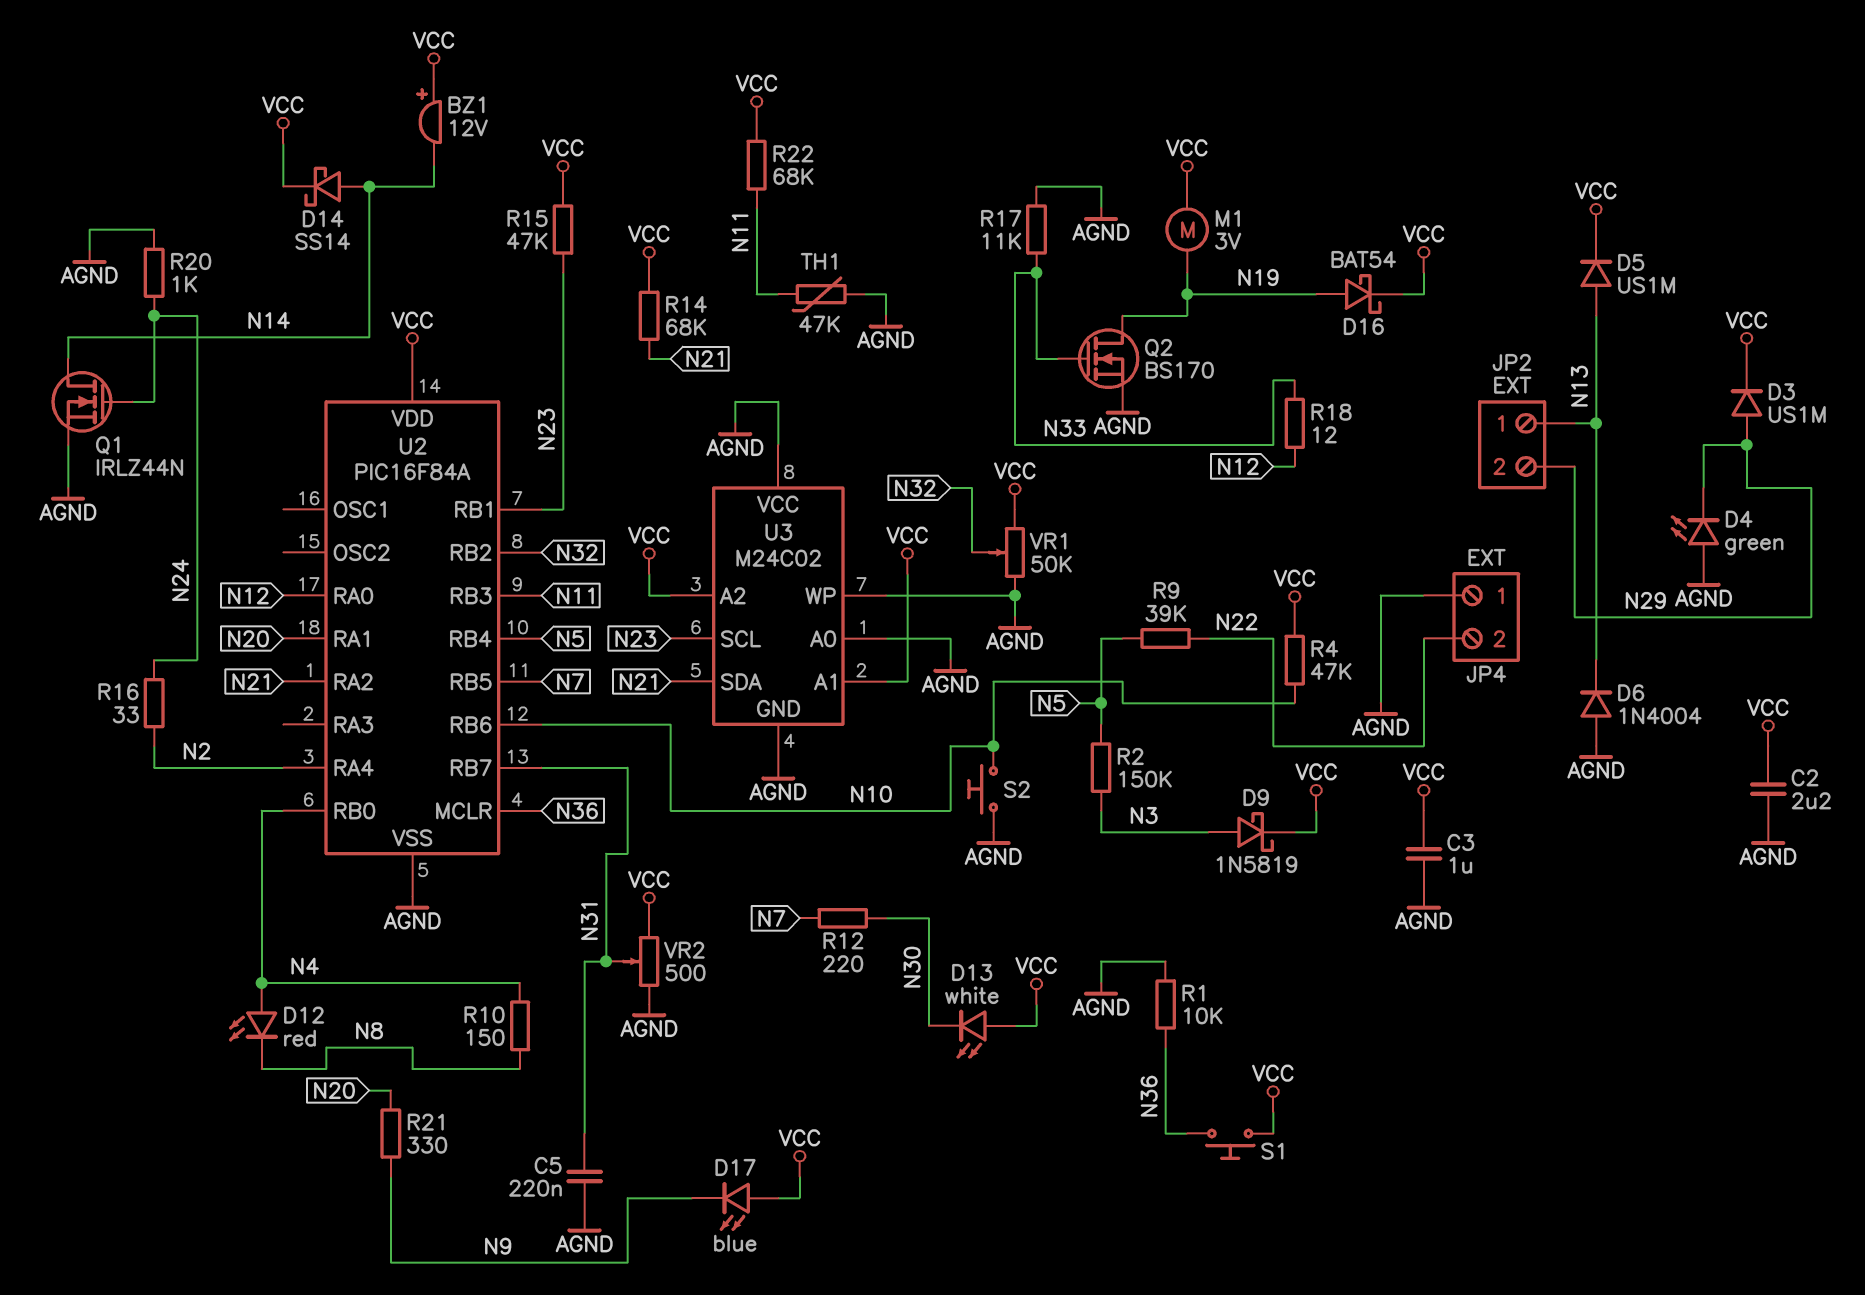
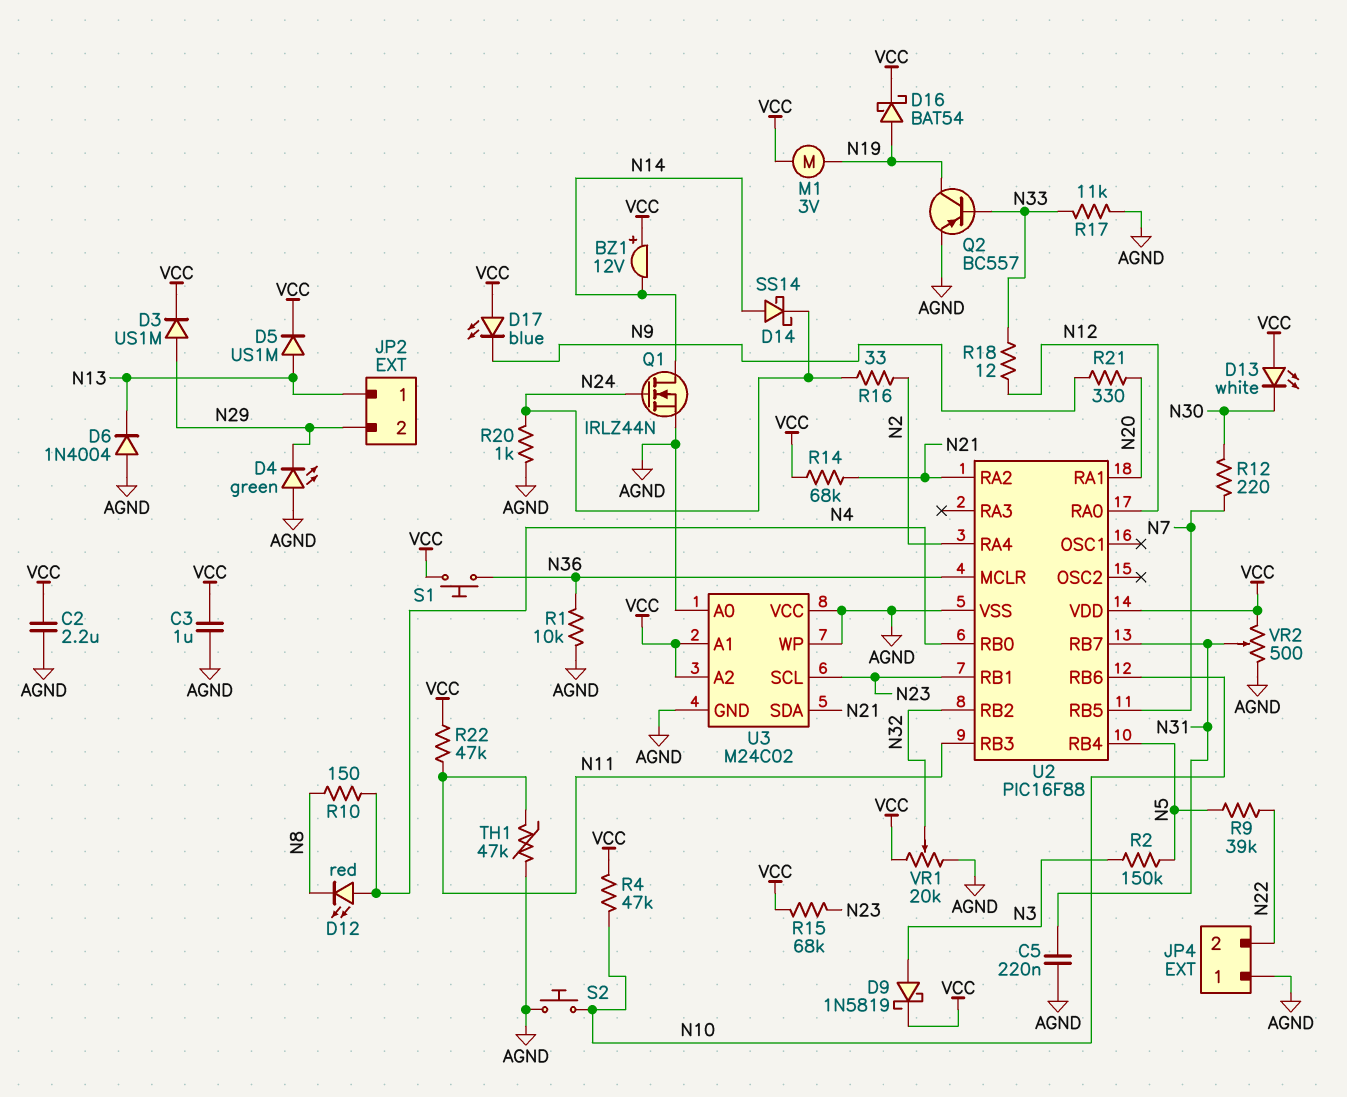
D14: schottky SS14 (A N14, K VCC) -> schottky SS14 (A N14, K N24)
Q2: NMOS BS170 (G N33, D N19, S AGND) -> PNP BC557 (B N33, C N19, E AGND)
R15: 47k (N23, VCC) -> 68k (N23, VCC)
R22: 68k (N11, VCC) -> 47k (N11, VCC)
U2: PIC16F84A -> PIC16F88
VR1: 50k (AGND, VCC, wiper N32) -> 20k (AGND, VCC, wiper N32)

